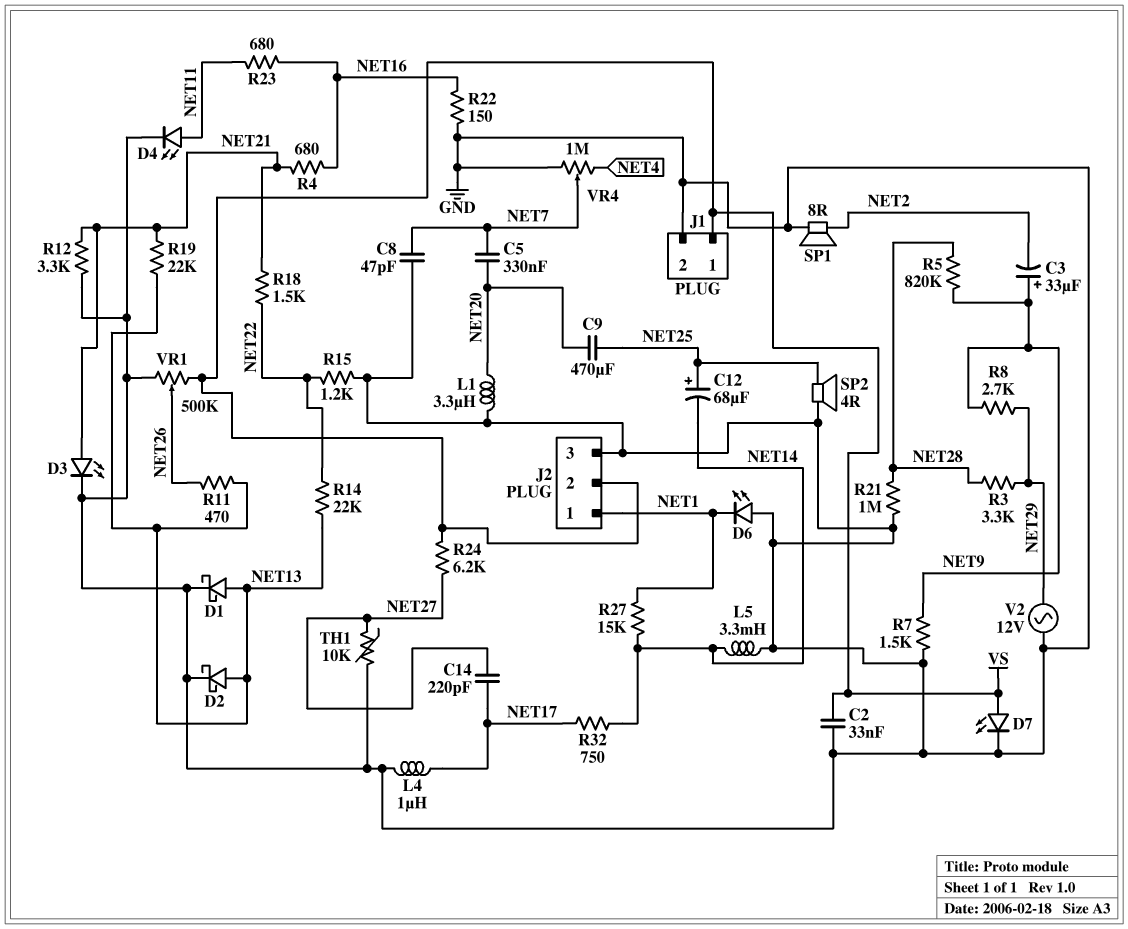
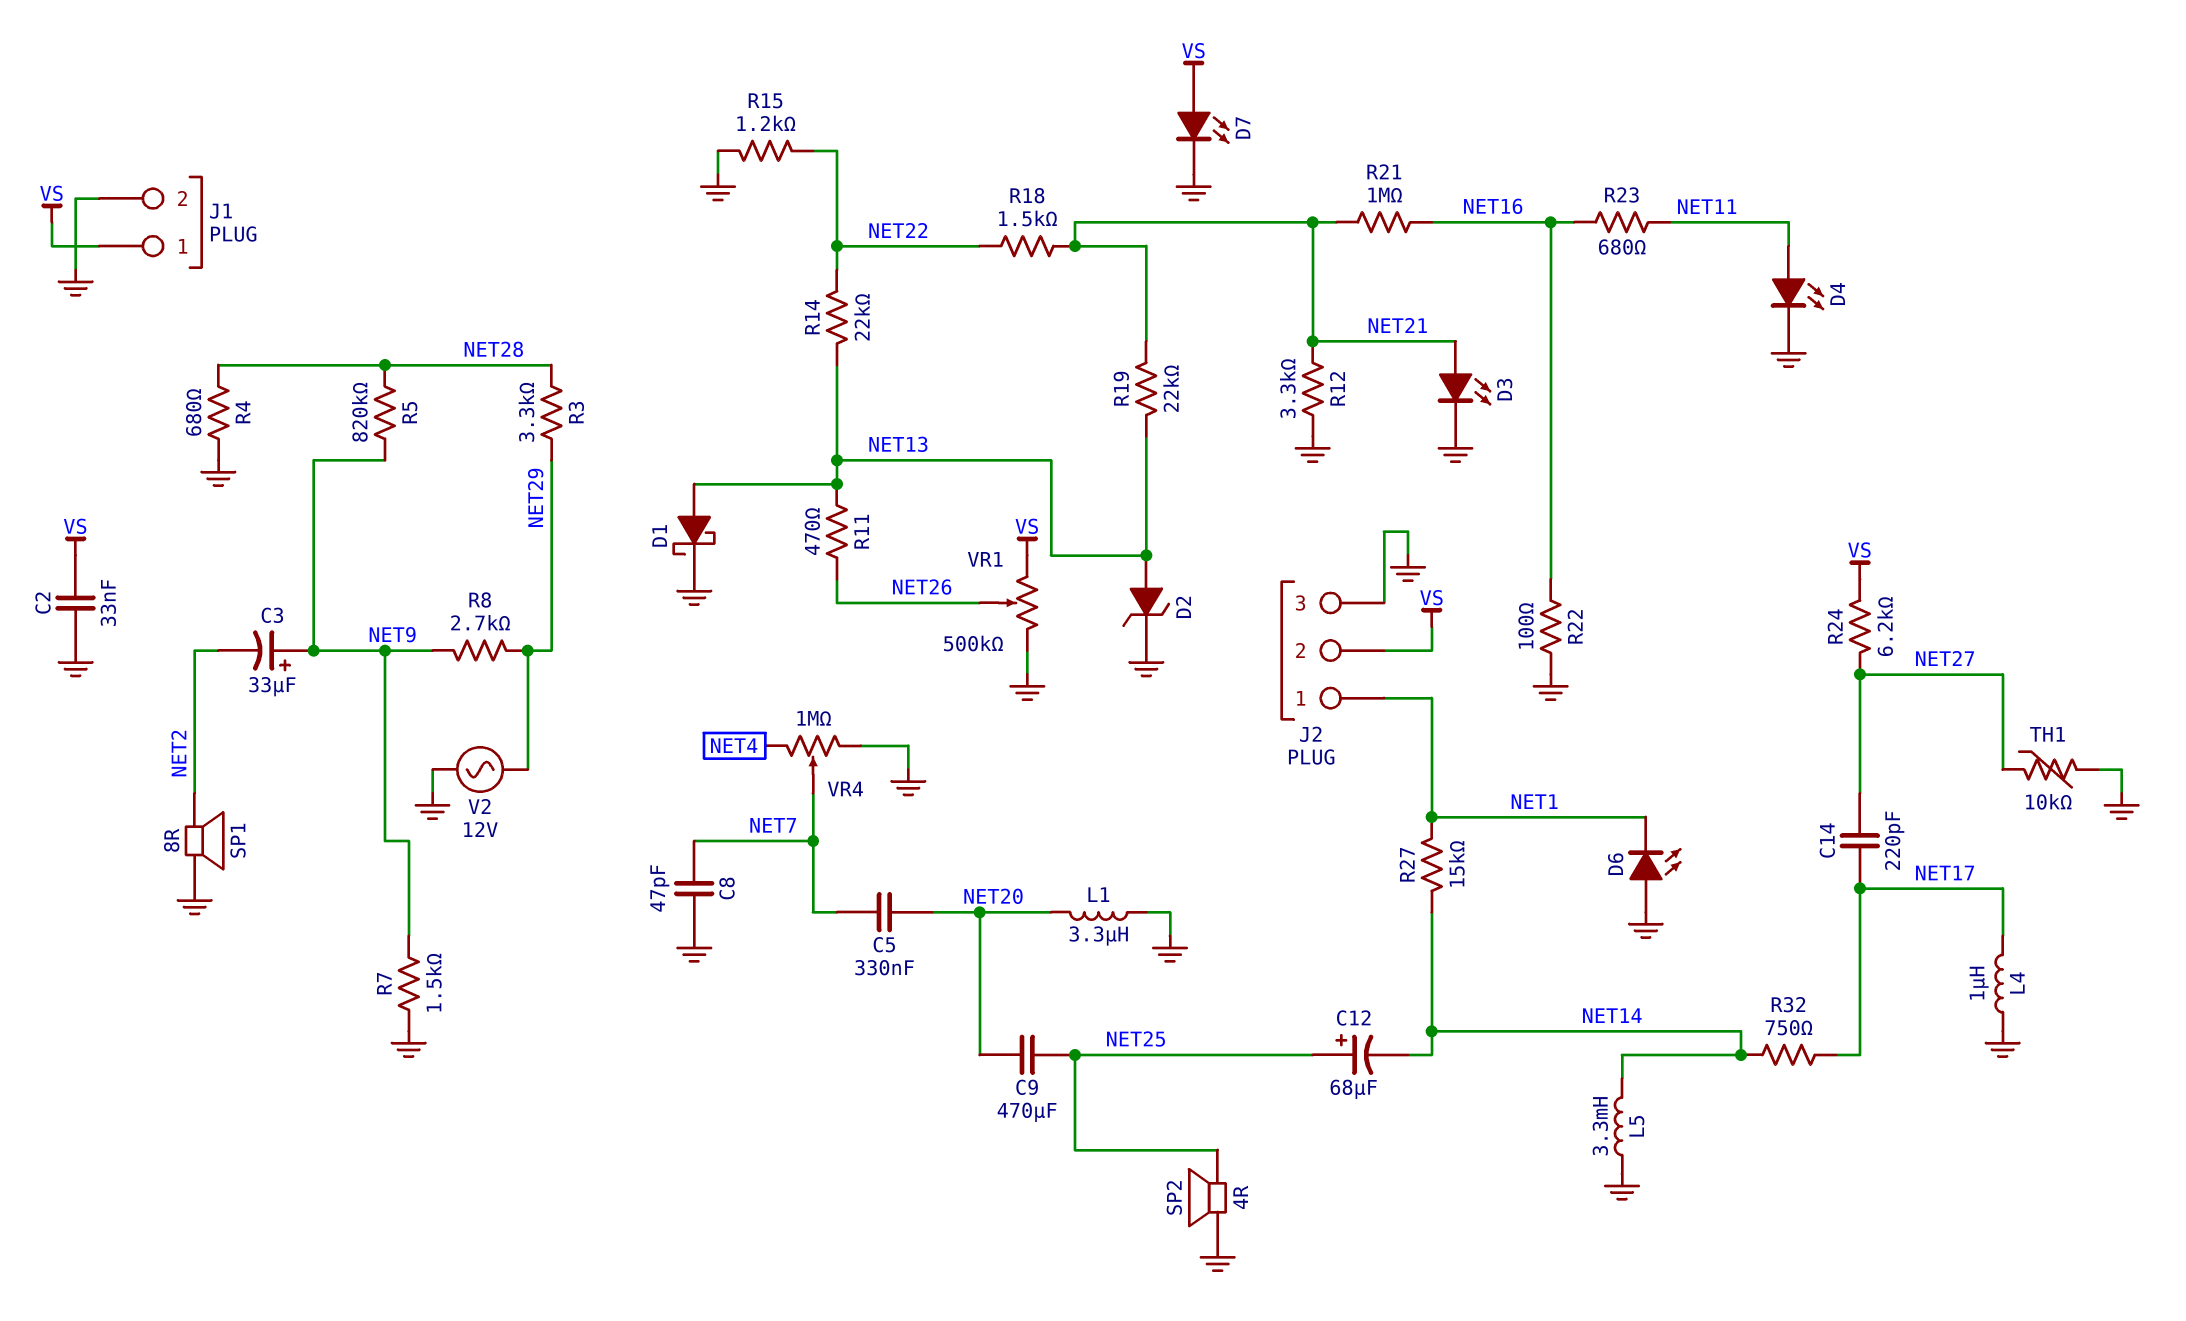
D2: schottky (A NET13, K GND) -> zener (A NET13, K GND)
R4: 680 (NET16, NET21) -> 680 (GND, NET28)
R21: 1M (GND, NET28) -> 1M (NET16, NET21)
R22: 150 (GND, NET16) -> 100 (GND, NET16)

